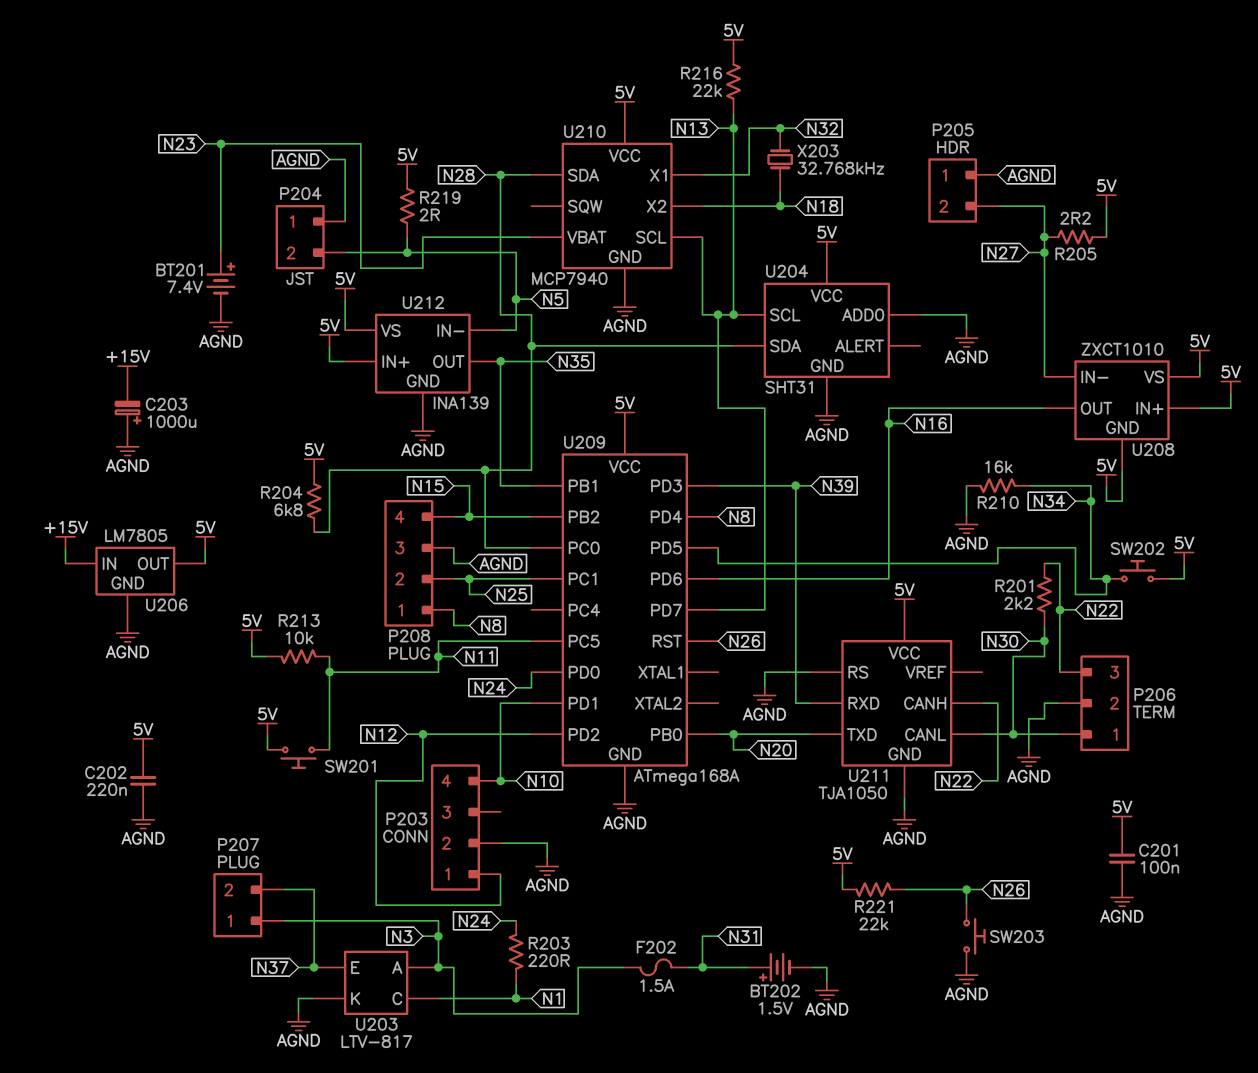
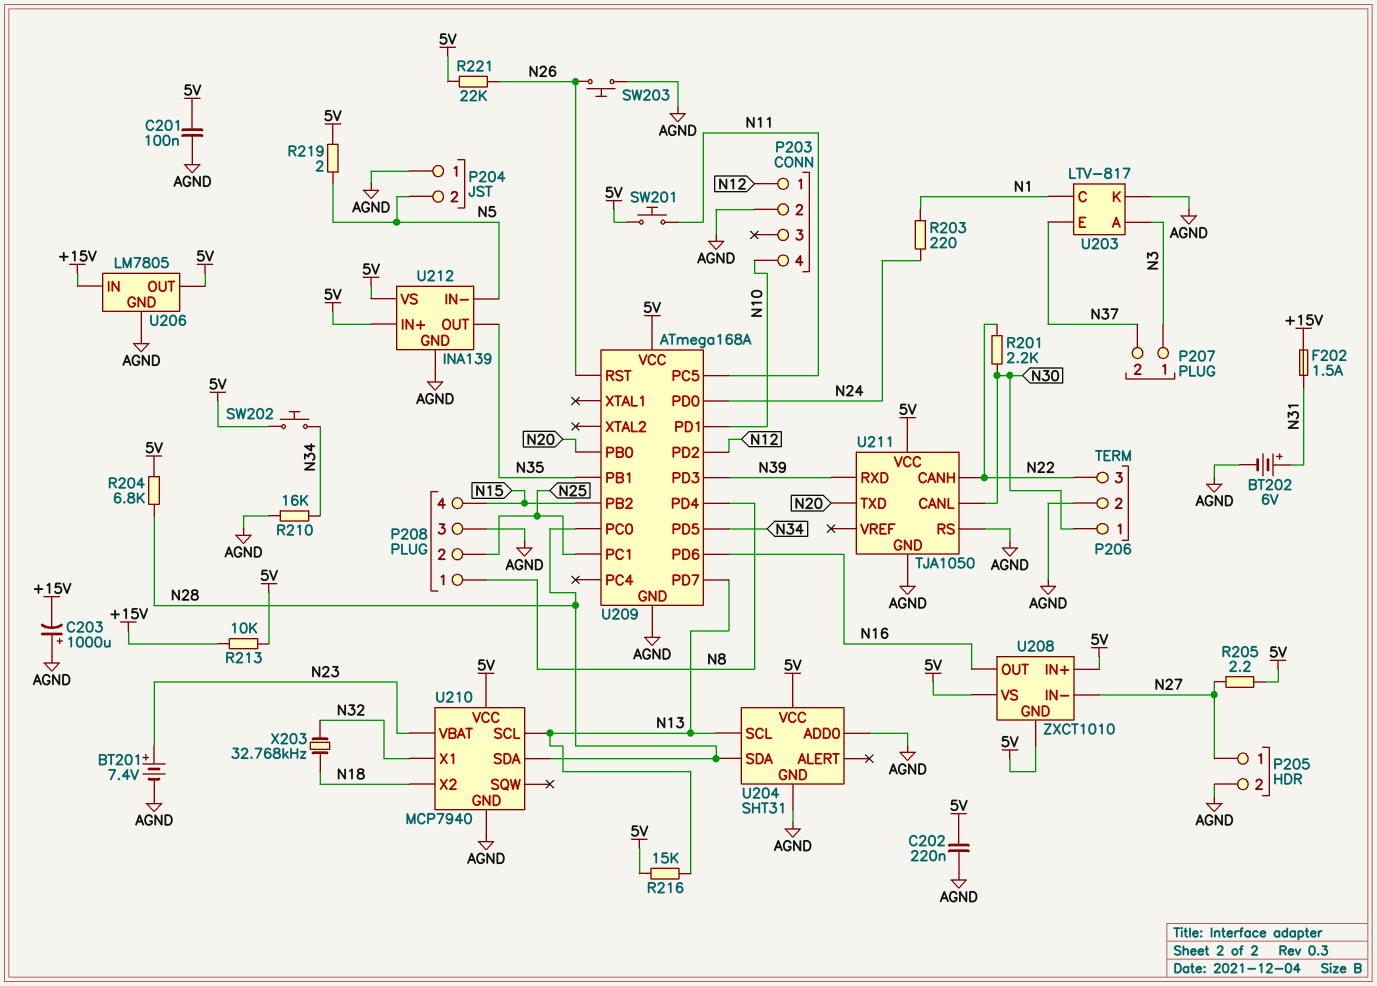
BT202: 1.5V (plus N31, minus AGND) -> 6V (plus N31, minus AGND)
F202: 1.5A (N3, N31) -> 1.5A (+15V, N31)
P205 pin 1: AGND -> N27
P205 pin 2: N27 -> AGND
R213: 10k (5V, N11) -> 10k (+15V, 5V)
R216: 22k (5V, N13) -> 15k (5V, N13)

